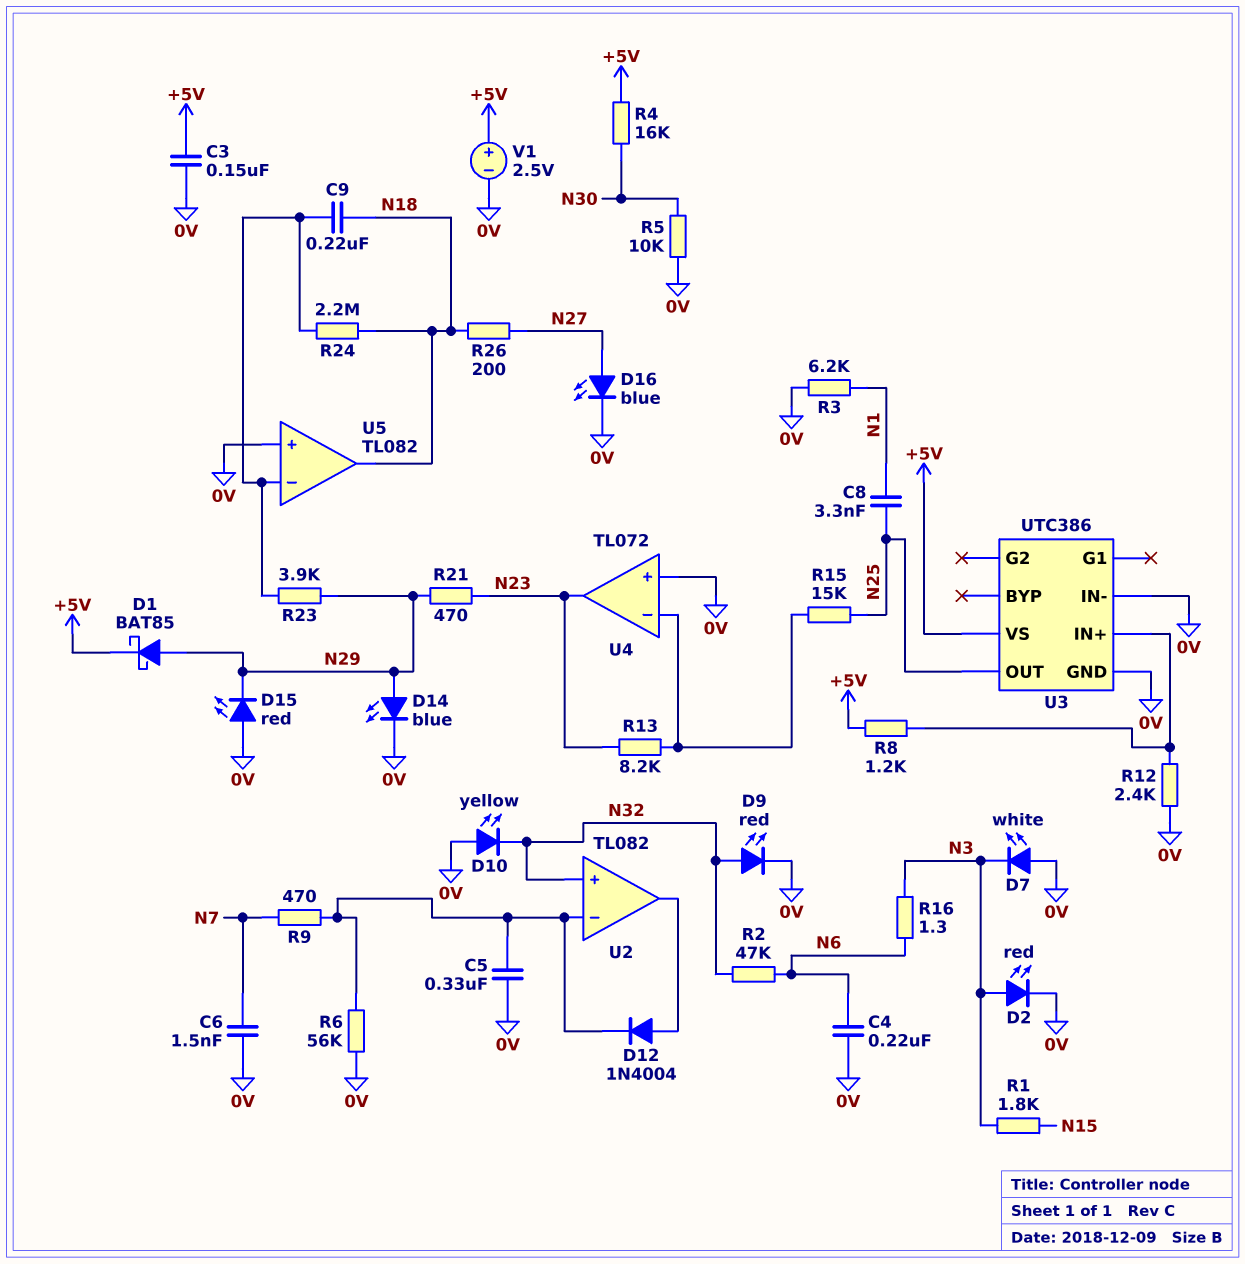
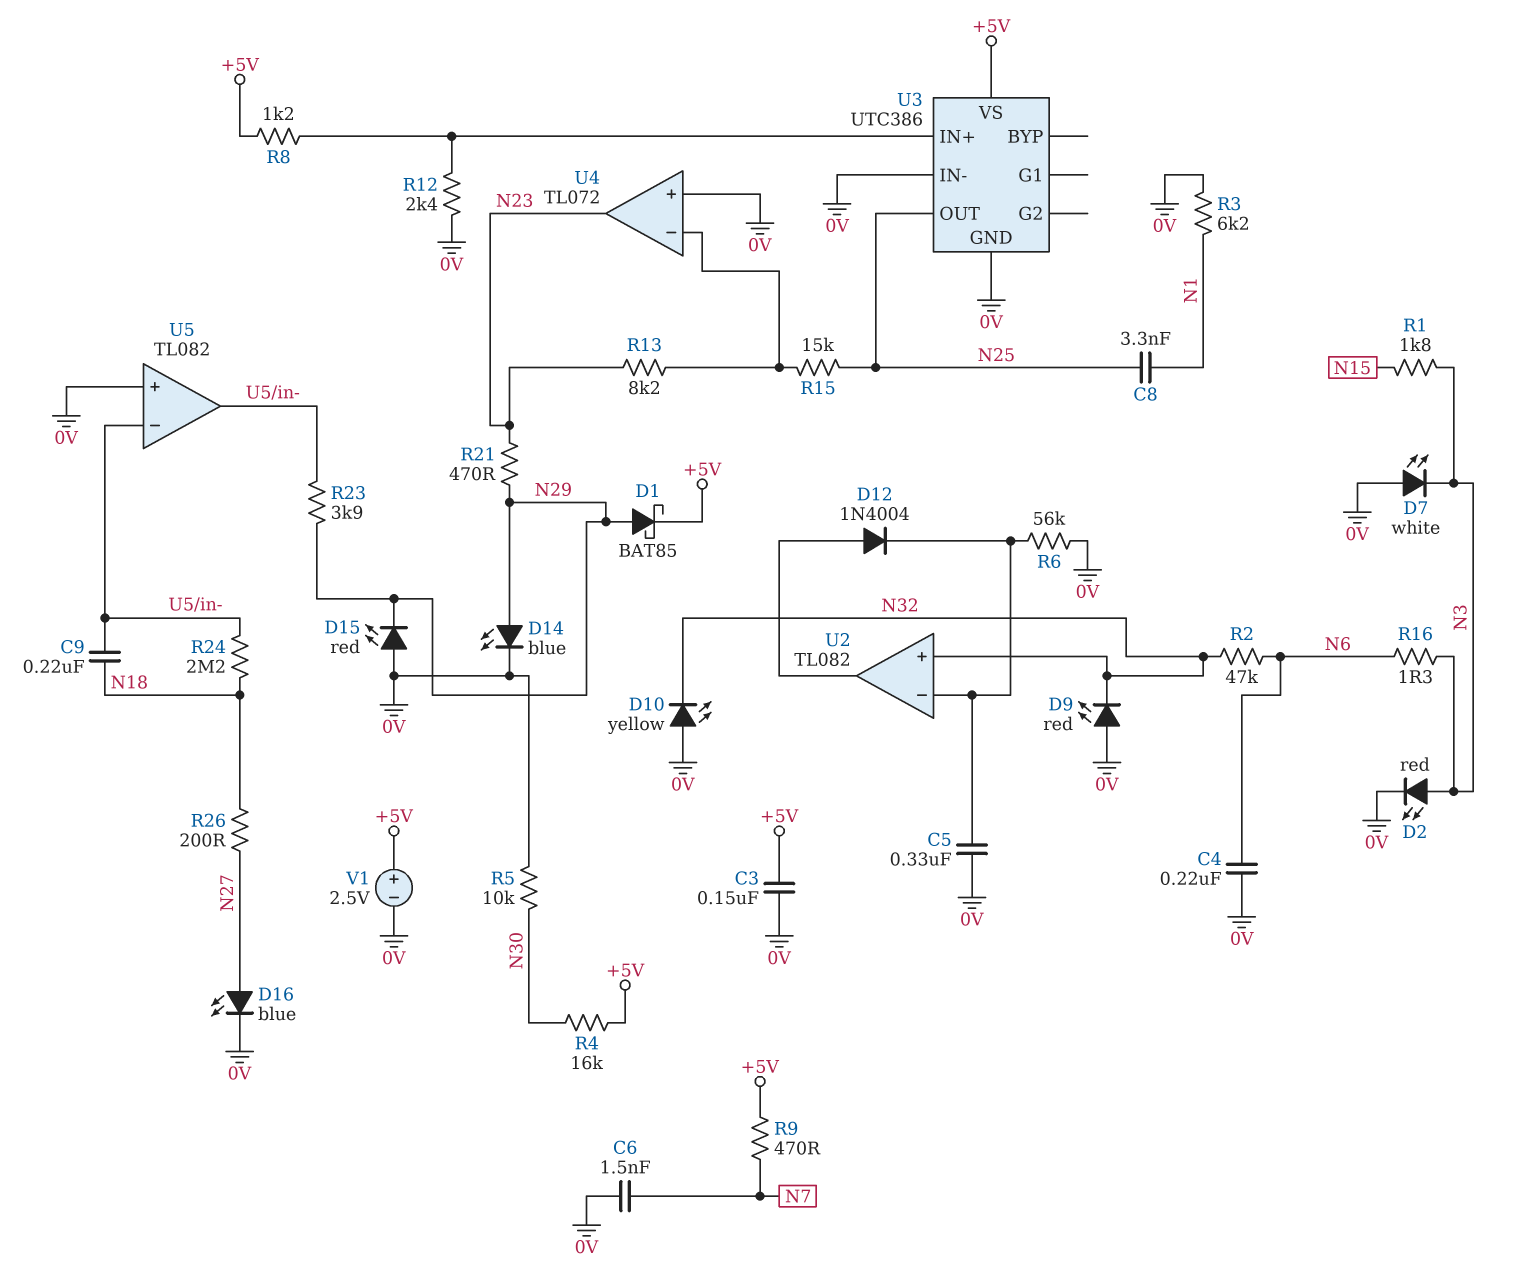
D9: LED red (A N32, K 0V) -> LED red (A 0V, K N32)
R9: 470 (N7, U2/in-) -> 470 (+5V, N7)
U5 pin out: N18 -> U5/in-

